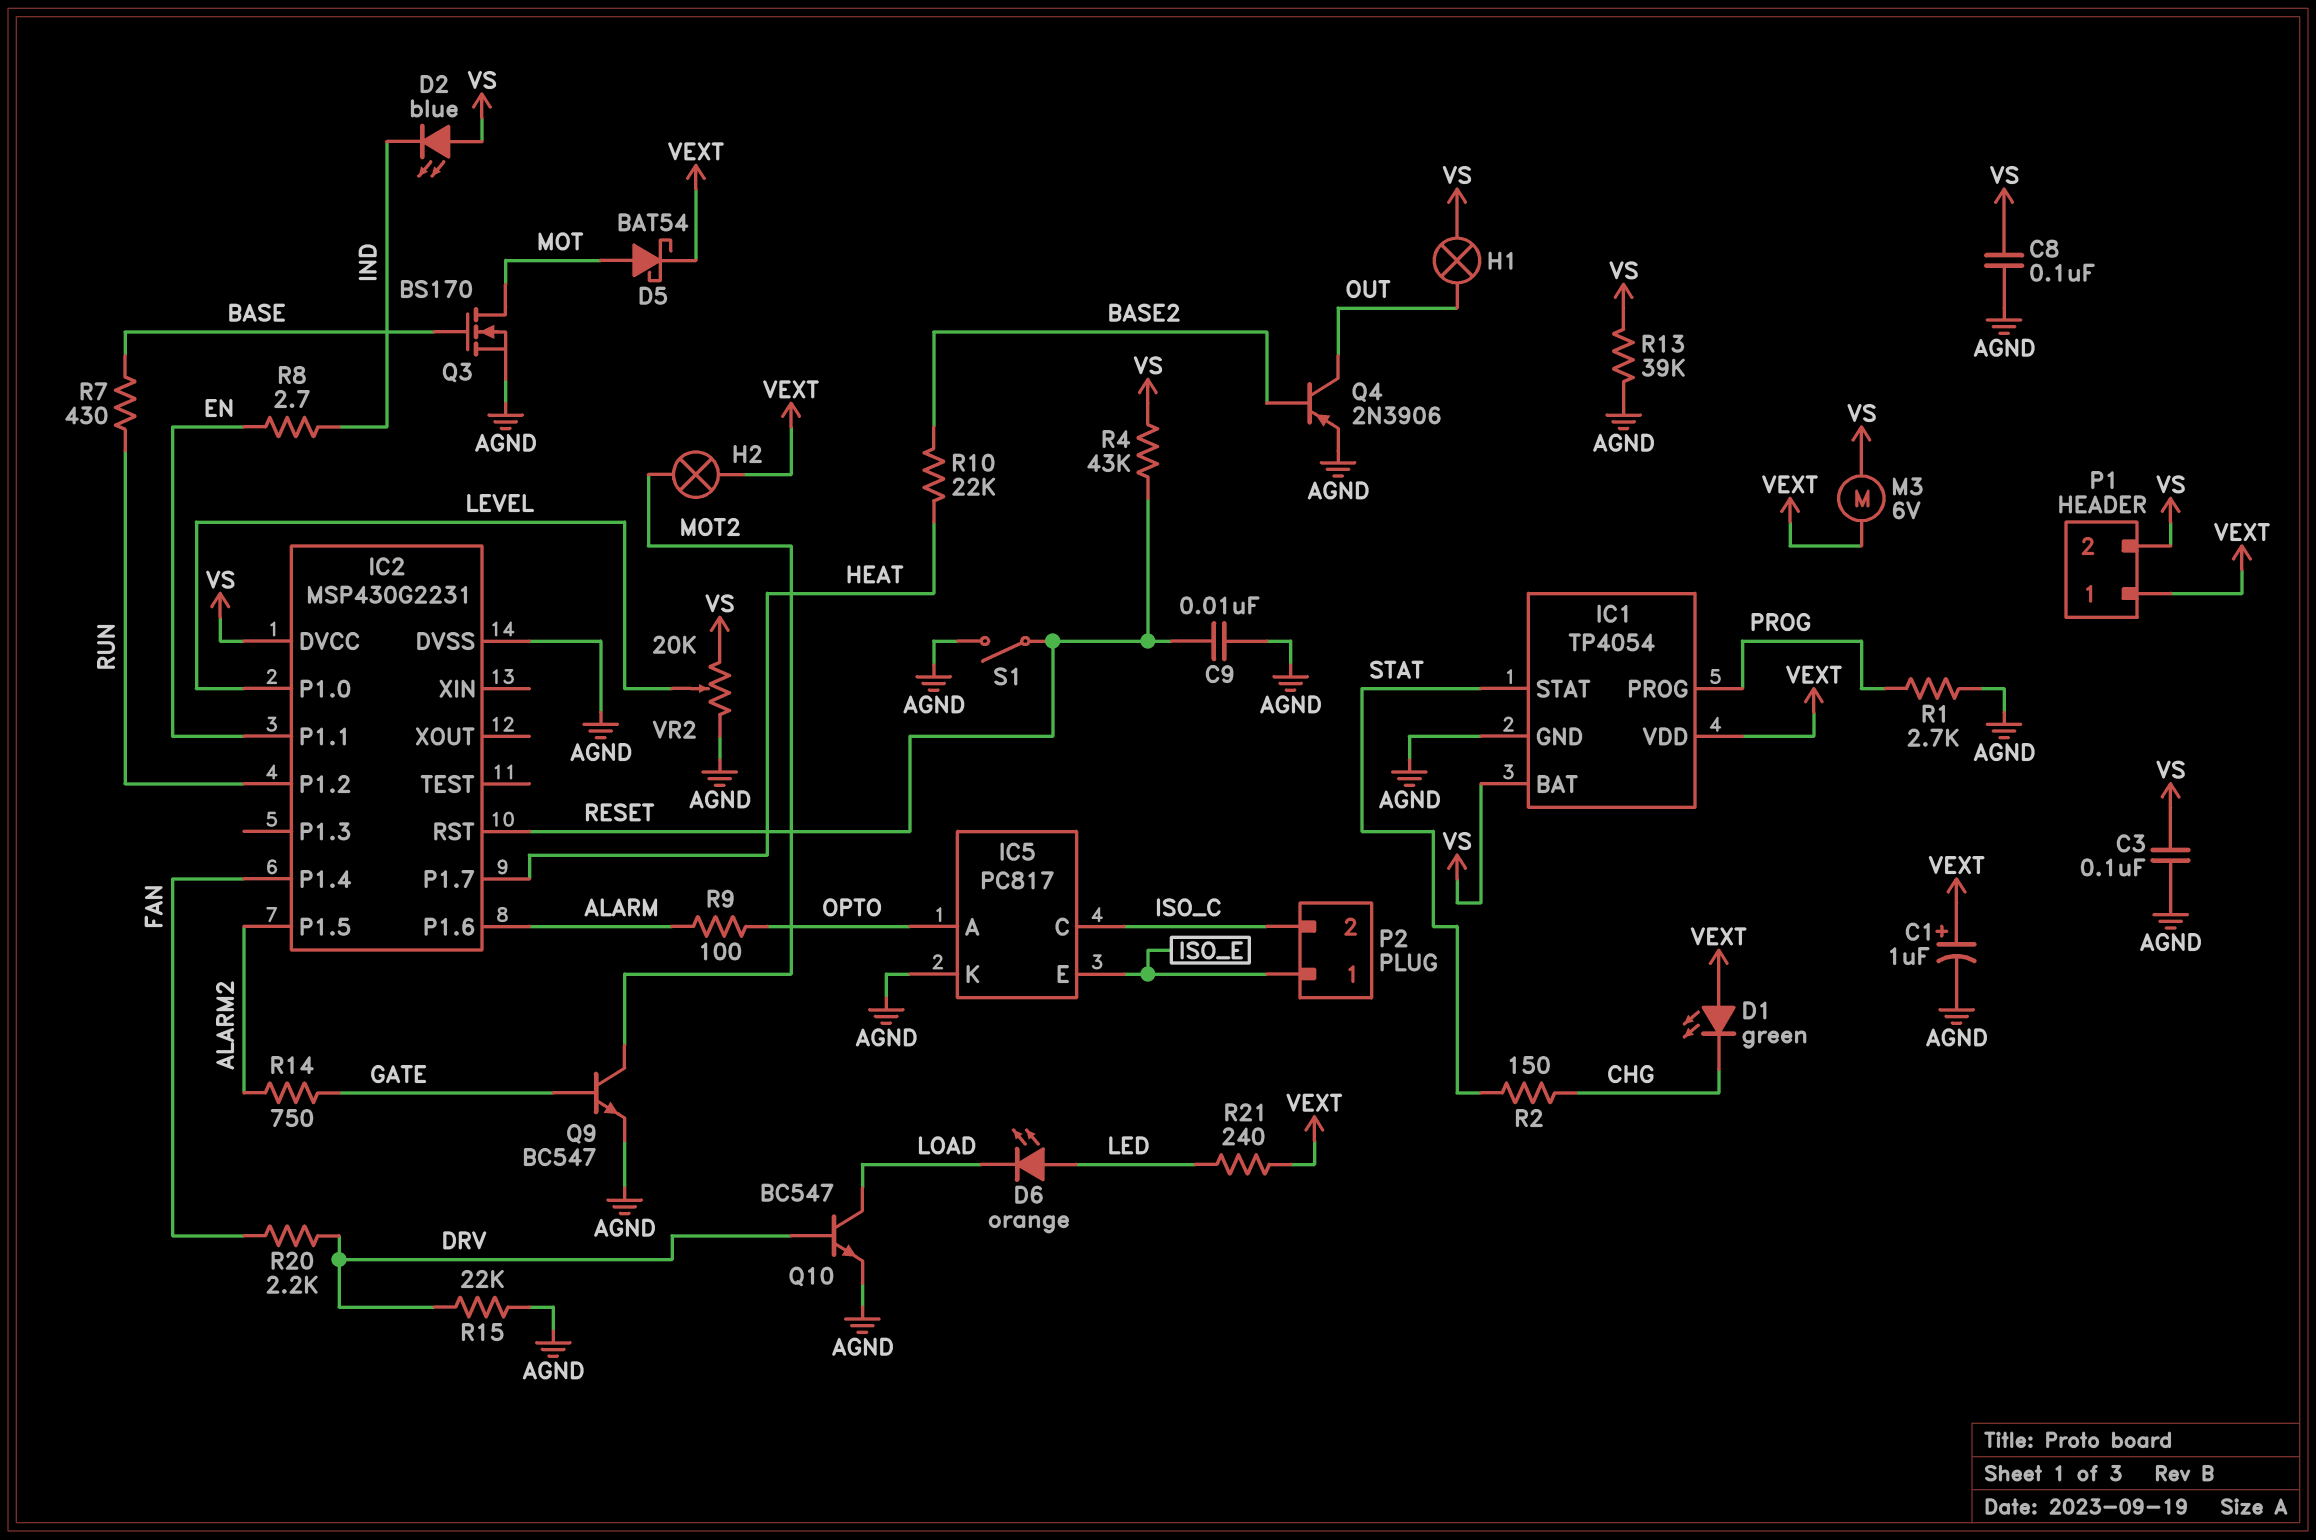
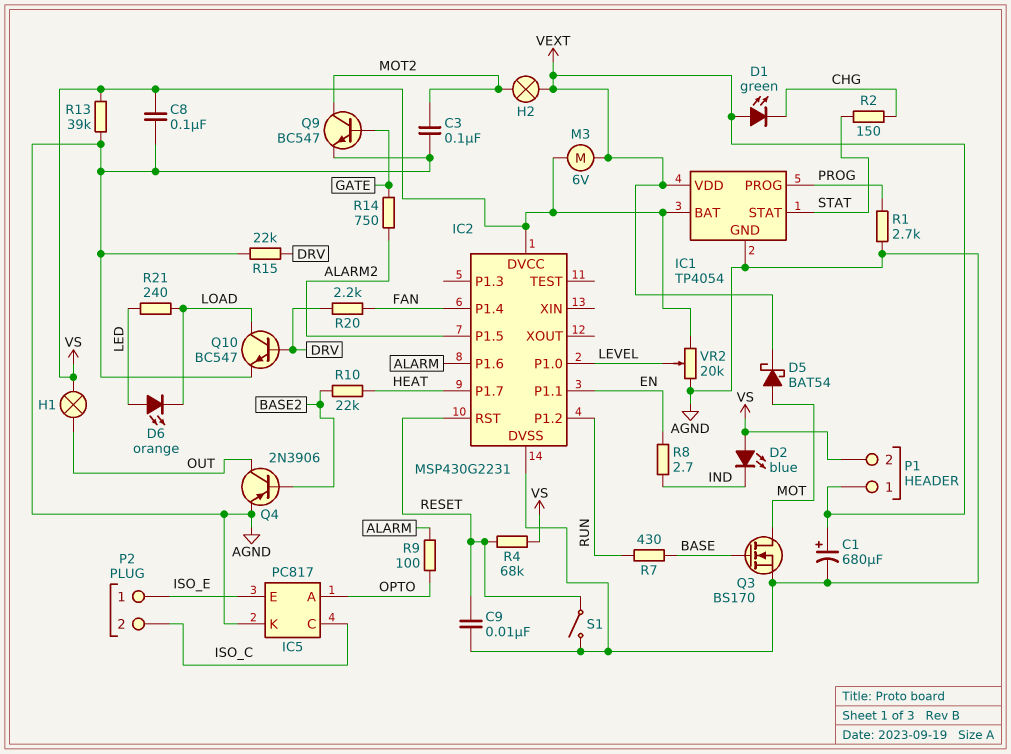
C1: 1uF (plus VEXT, minus AGND) -> 680uF (plus VEXT, minus AGND)
C3: 100nF (AGND, VS) -> 100nF (AGND, MOT2)
R4: 43k (RESET, VS) -> 68k (RESET, VS)
R21: 240 (LED, VEXT) -> 240 (LED, LOAD)

